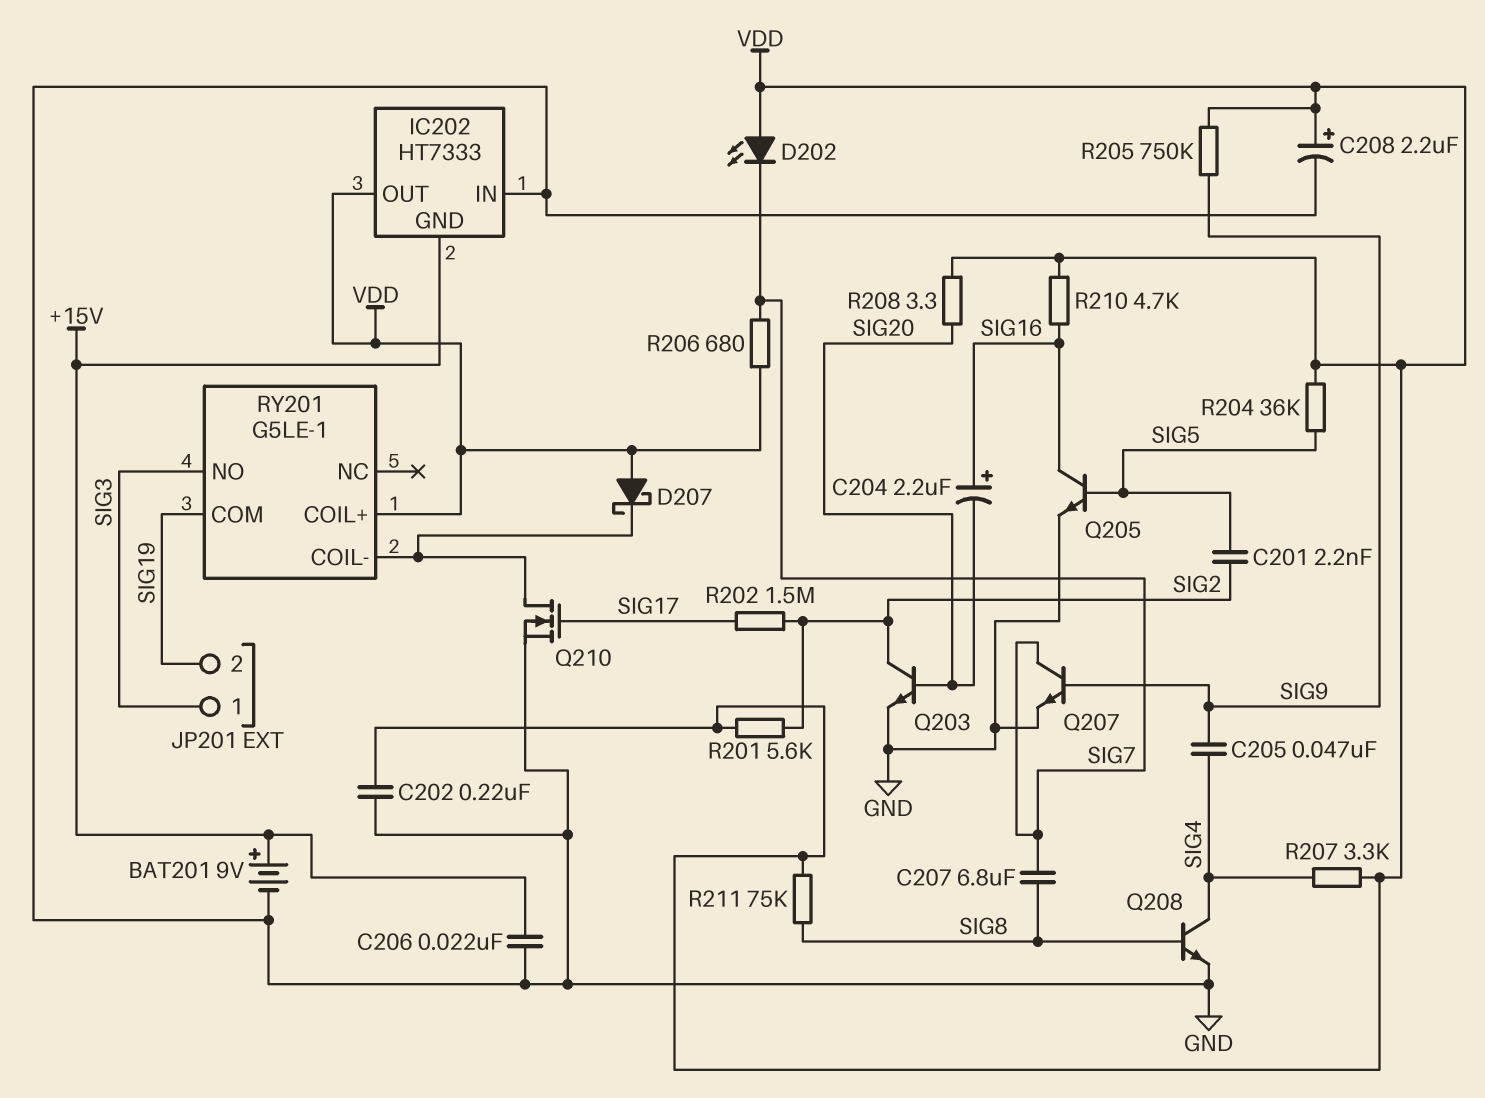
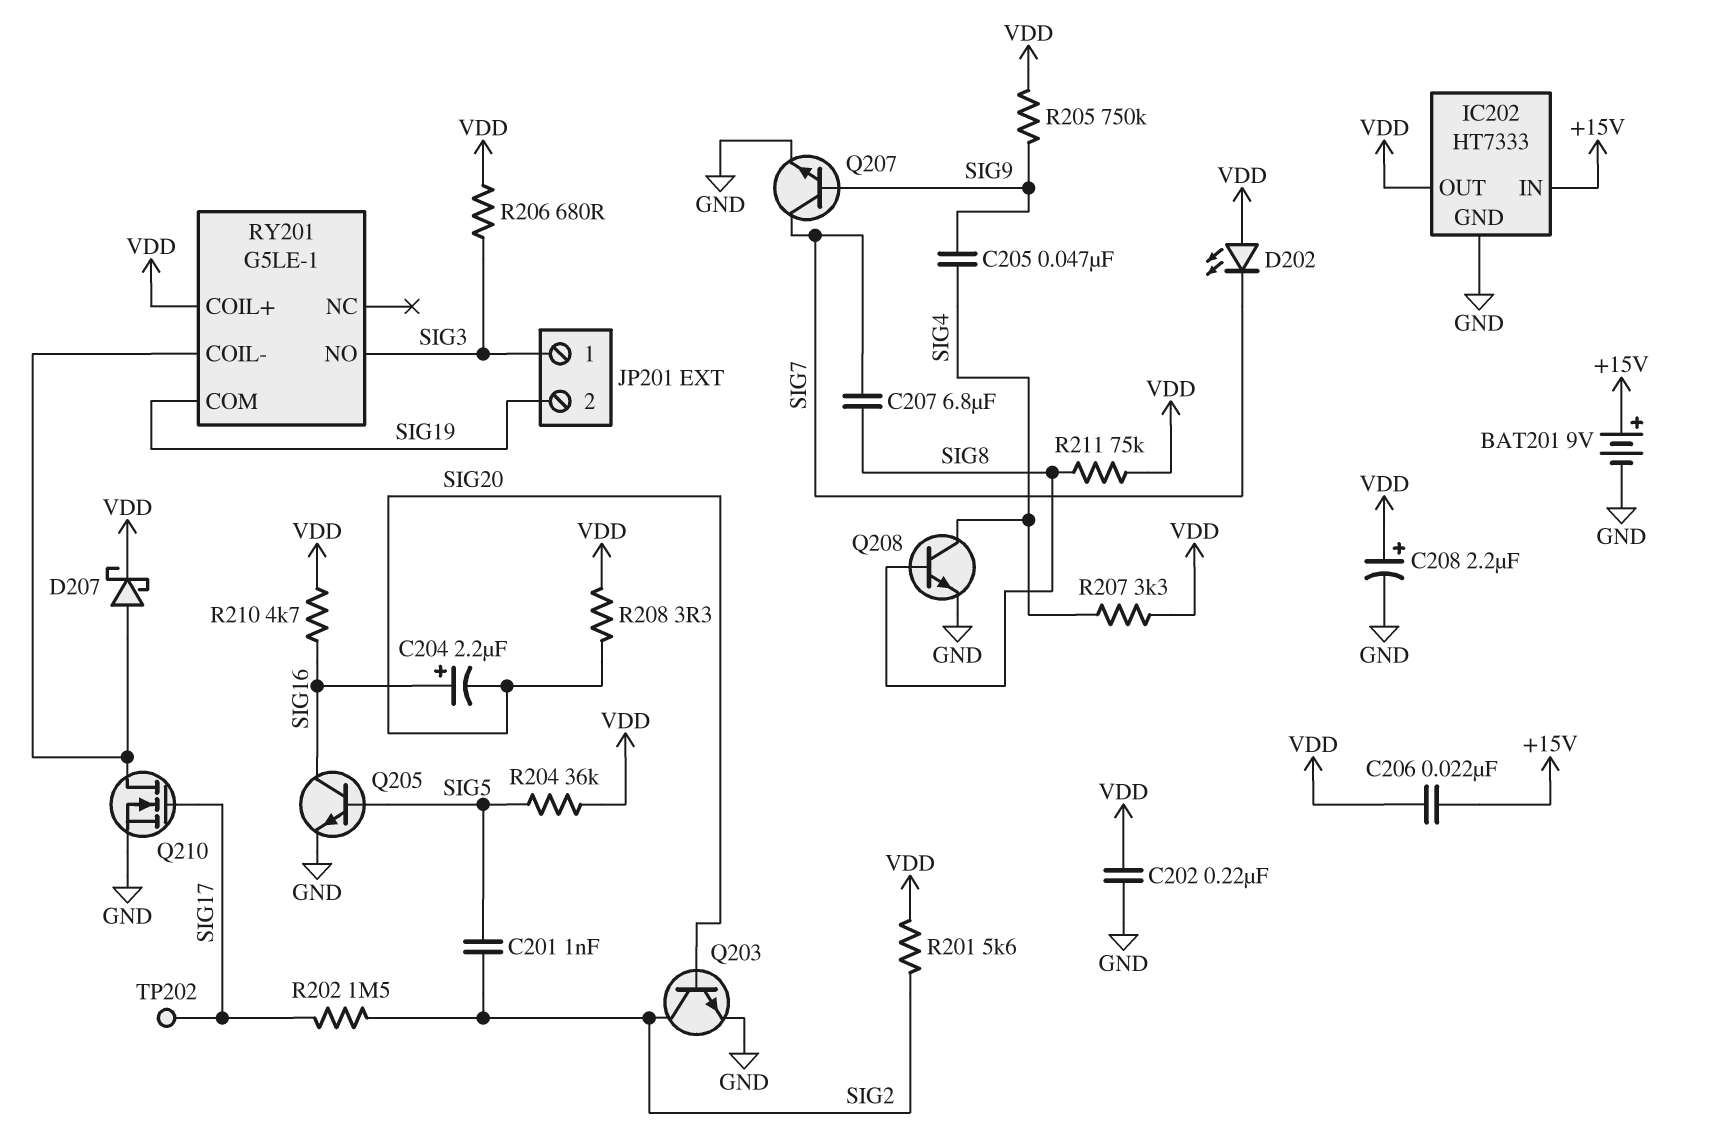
C201: 2.2nF (SIG2, SIG5) -> 1nF (SIG2, SIG5)
C206: 22nF (+15V, GND) -> 22nF (+15V, VDD)
D207: schottky (A VDD, K RY201/COIL-) -> schottky (A RY201/COIL-, K VDD)
IC202 pin GND: +15V -> GND
IC202 pin IN: GND -> +15V
R206: 680 (SIG7, VDD) -> 680 (SIG3, VDD)
TP202: none -> test point (SIG17)

